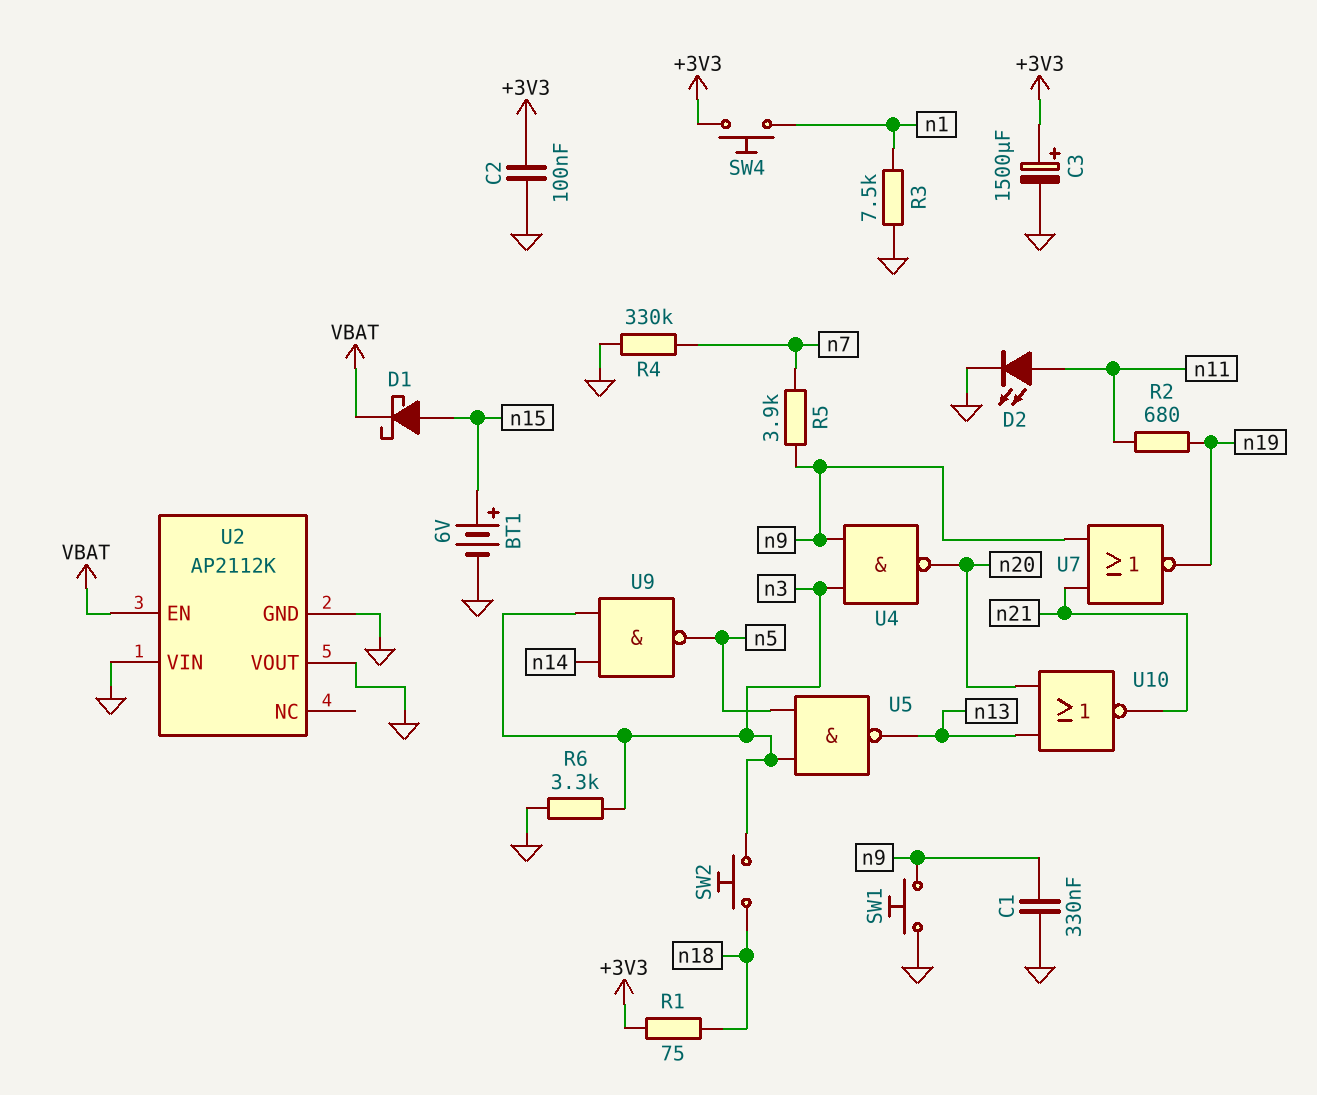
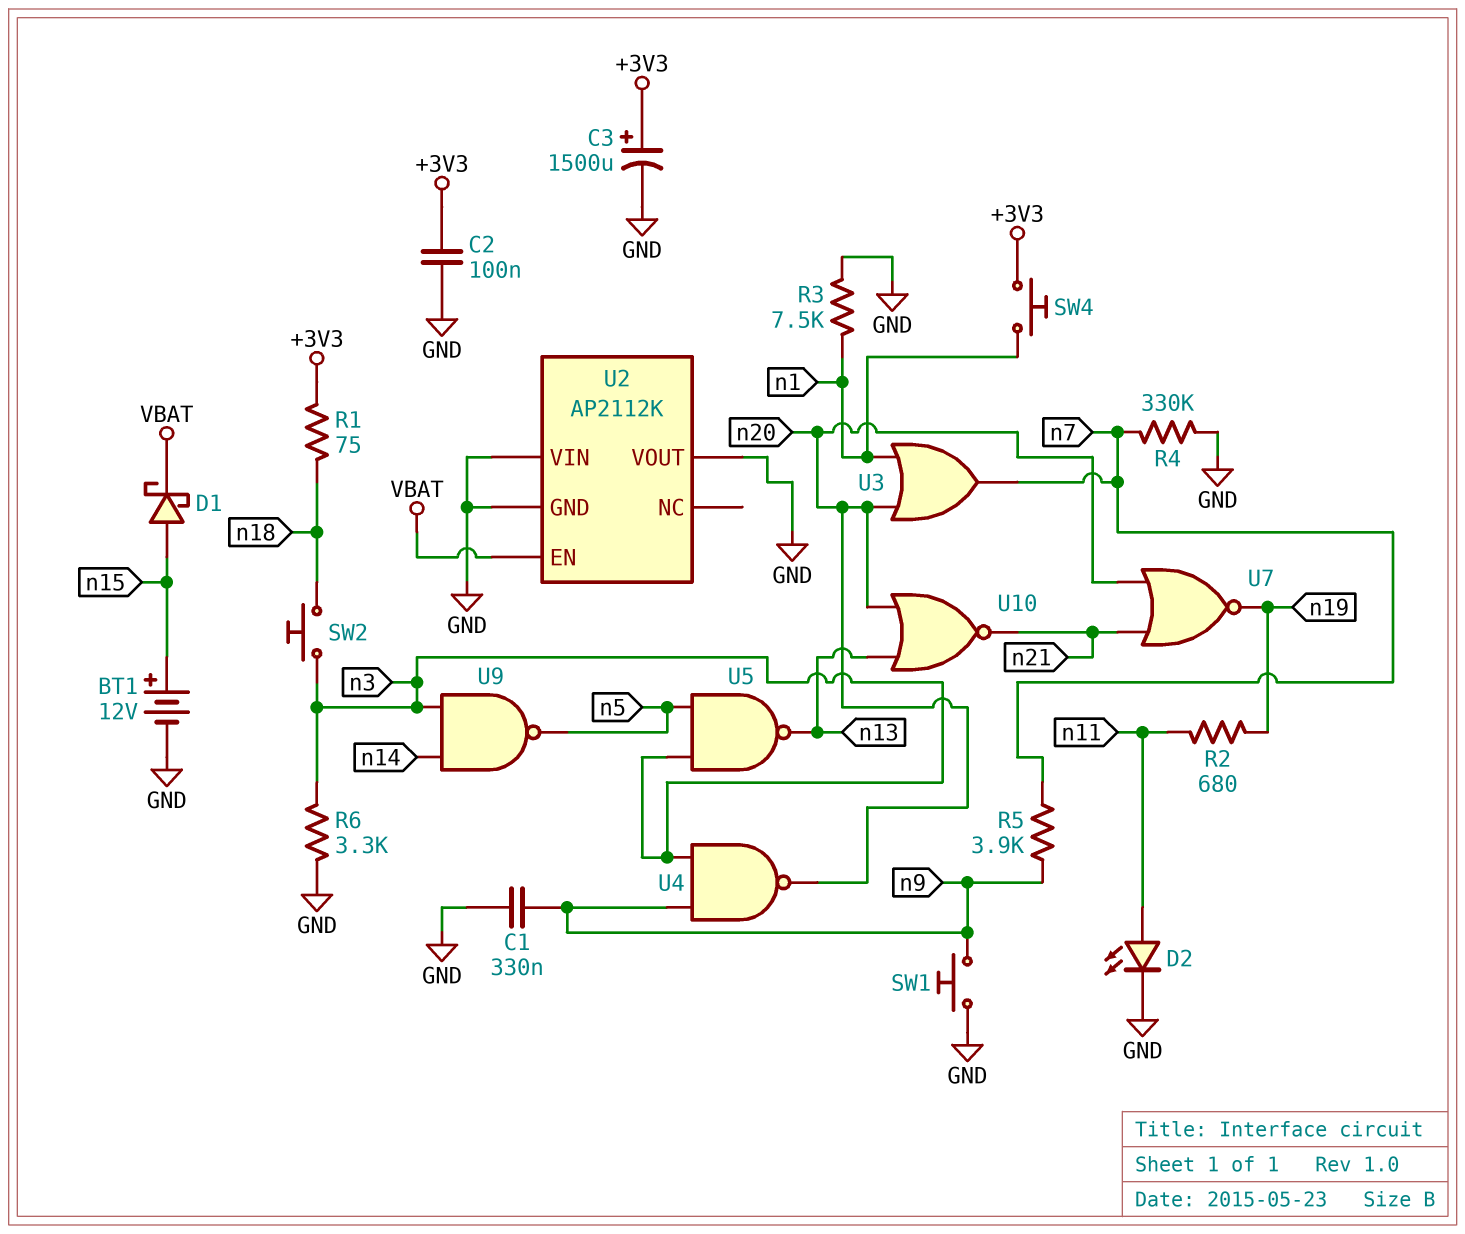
BT1: 6V (plus n15, minus GND) -> 12V (plus n15, minus GND)
U3: none -> OR (in n1, in n20, out n7)
U7: NOR (in n9, in n21, out n19) -> NOR (in n20, in n21, out n19)

